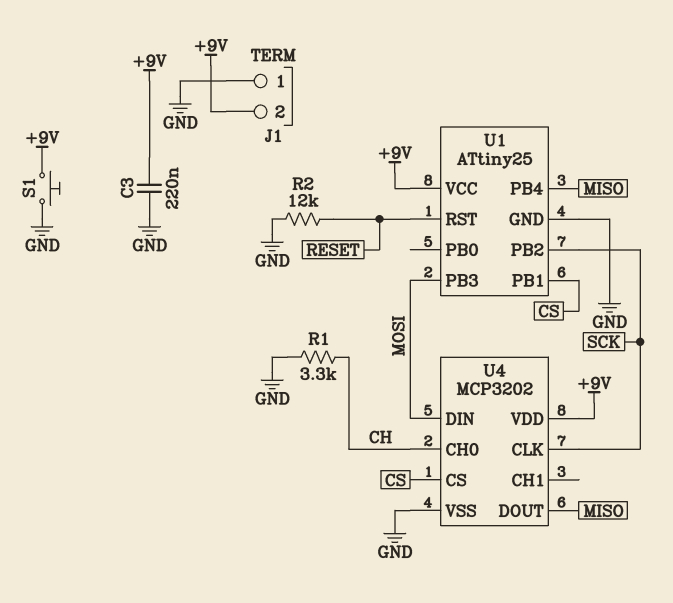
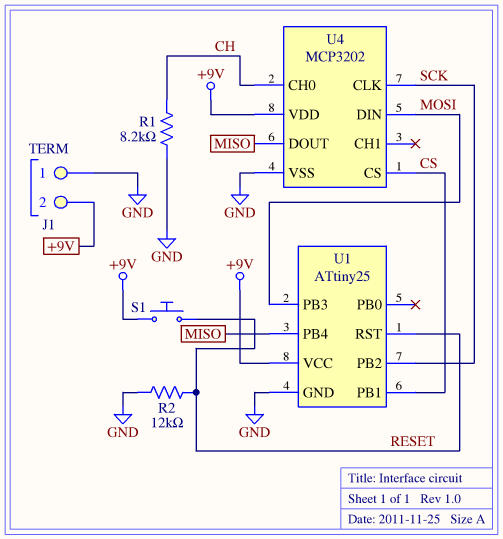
C3: 220nF (+9V, GND) -> none
R1: 3.3k (CH, GND) -> 8.2k (CH, GND)
S1: button (+9V, GND) -> button (+9V, RESET)

